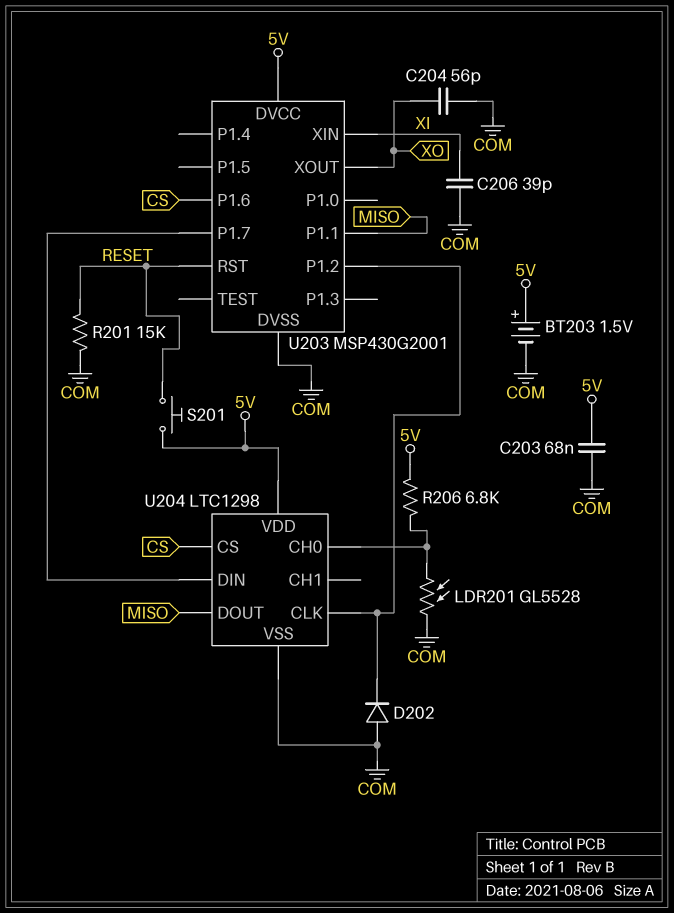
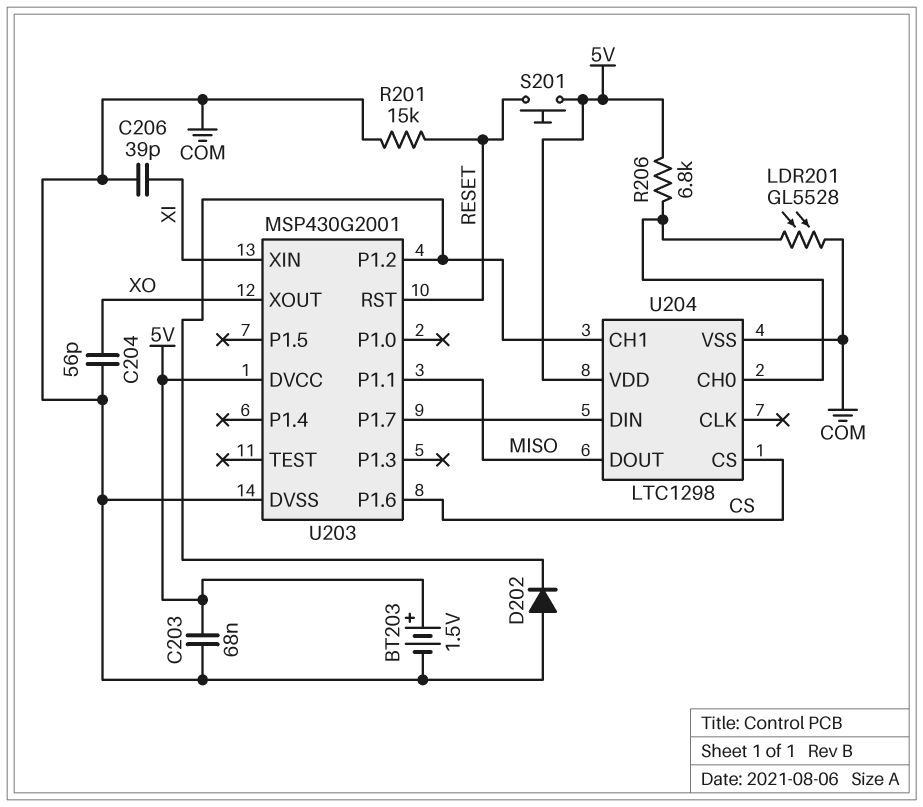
U204 pin CH1: none -> U203/P1.2
U204 pin CLK: U203/P1.2 -> none

